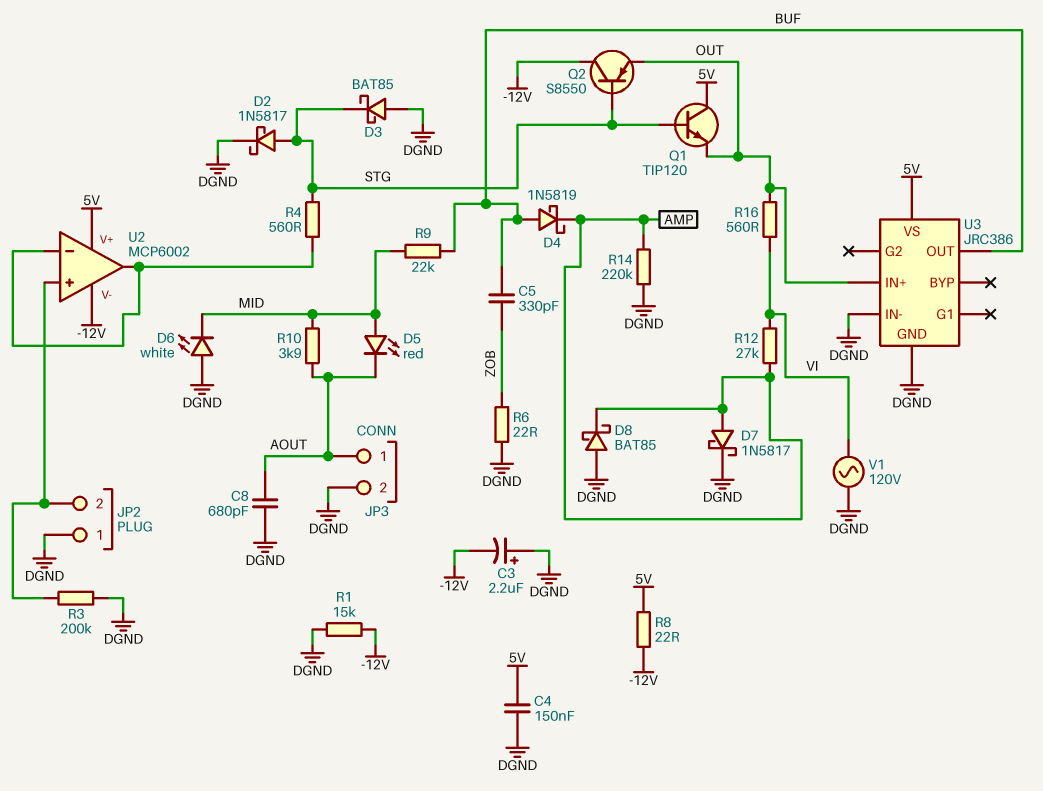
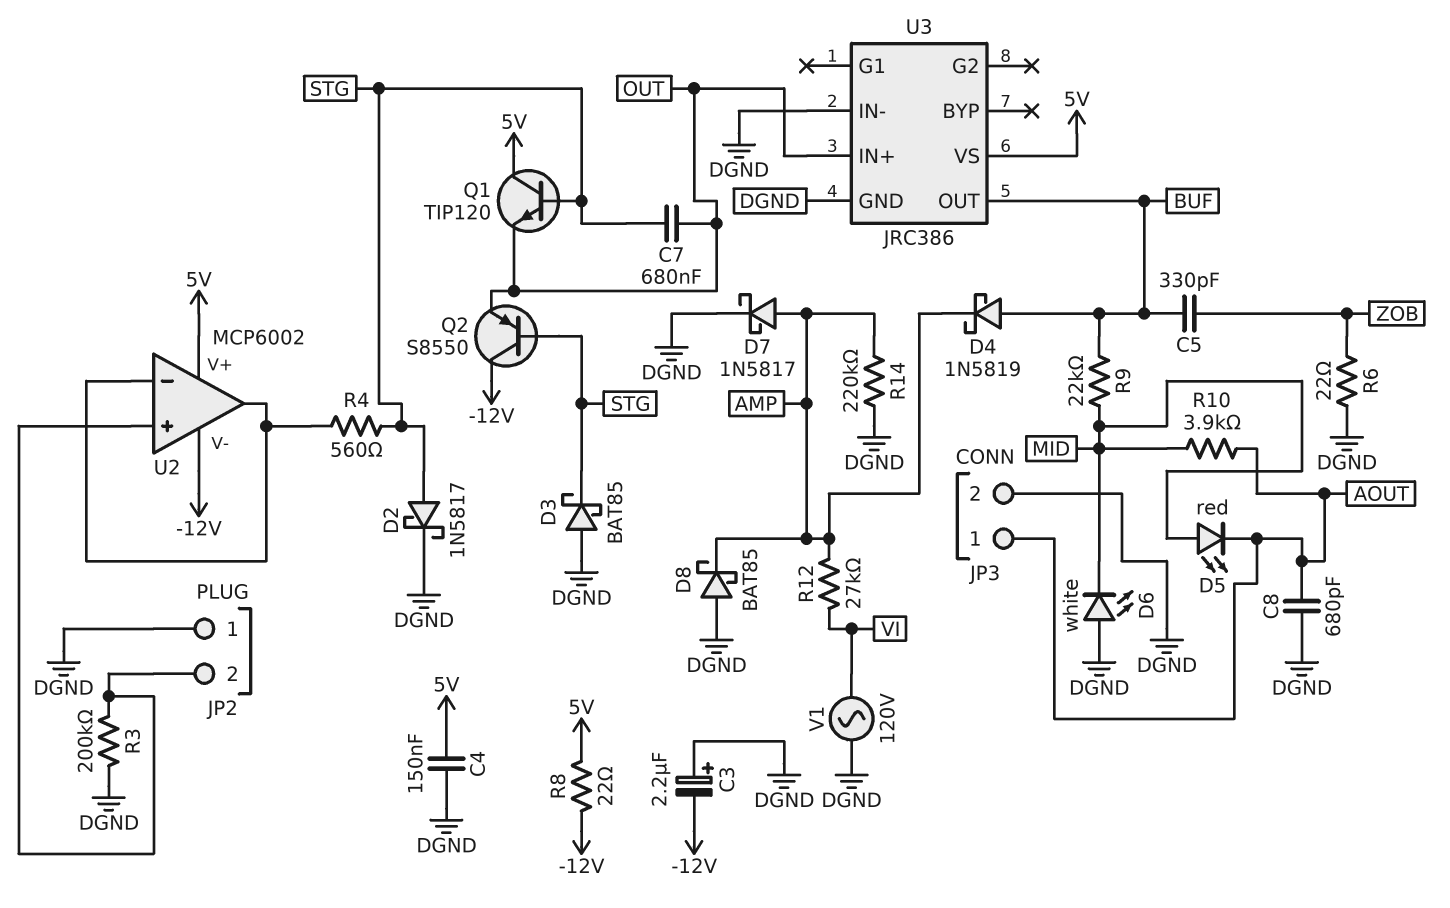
C7: none -> 680nF (OUT, STG)
R1: 15k (-12V, DGND) -> none
R16: 560 (OUT, VI) -> none

